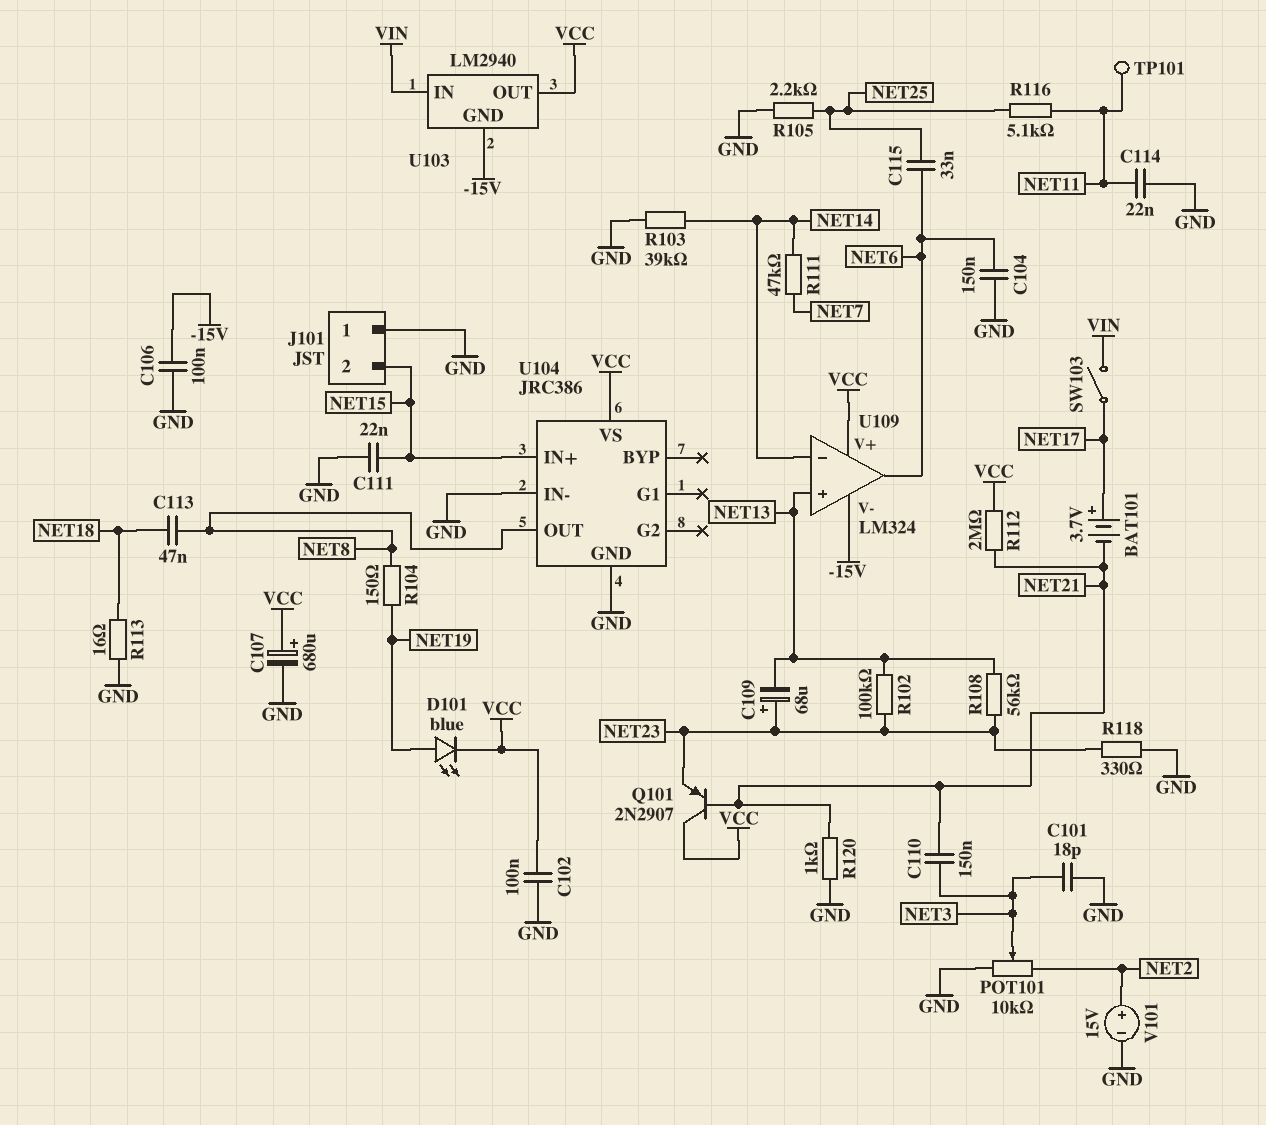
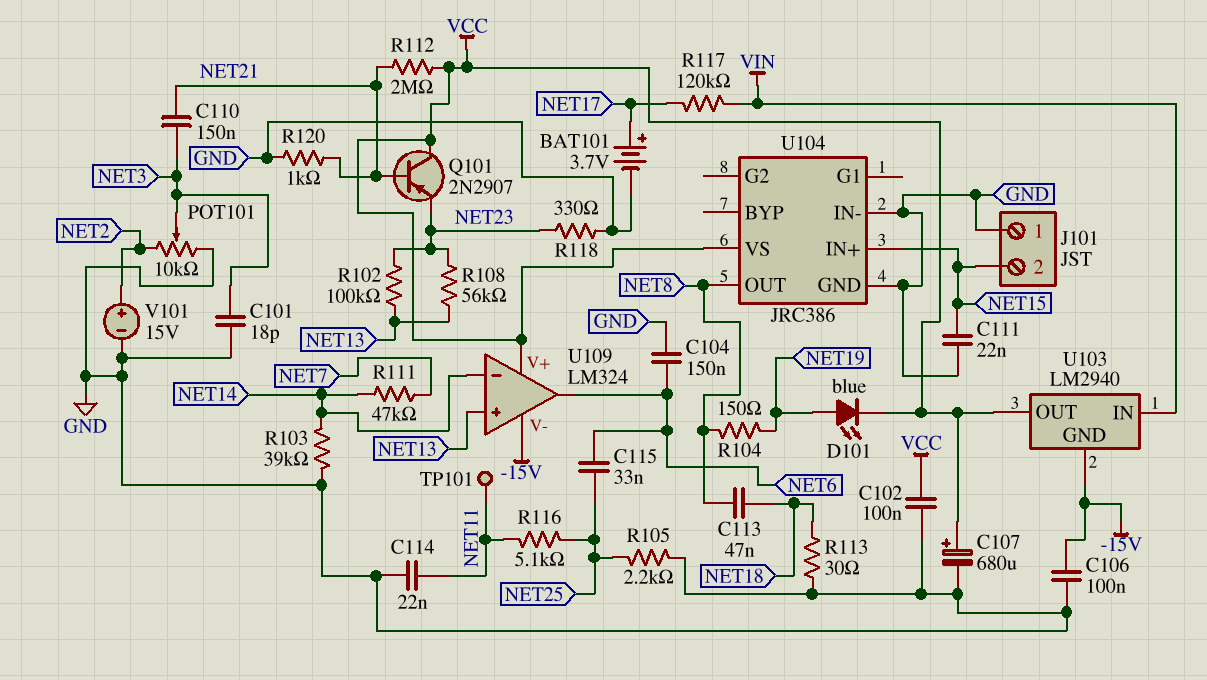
BAT101: 3.7V (plus NET17, minus NET21) -> 3.7V (plus NET17, minus GND)
C109: 68uF (plus NET23, minus NET13) -> none
R113: 16 (GND, NET18) -> 30 (GND, NET18)
R117: none -> 120k (NET17, VIN)
SW103: switch (NET17, VIN) -> none

